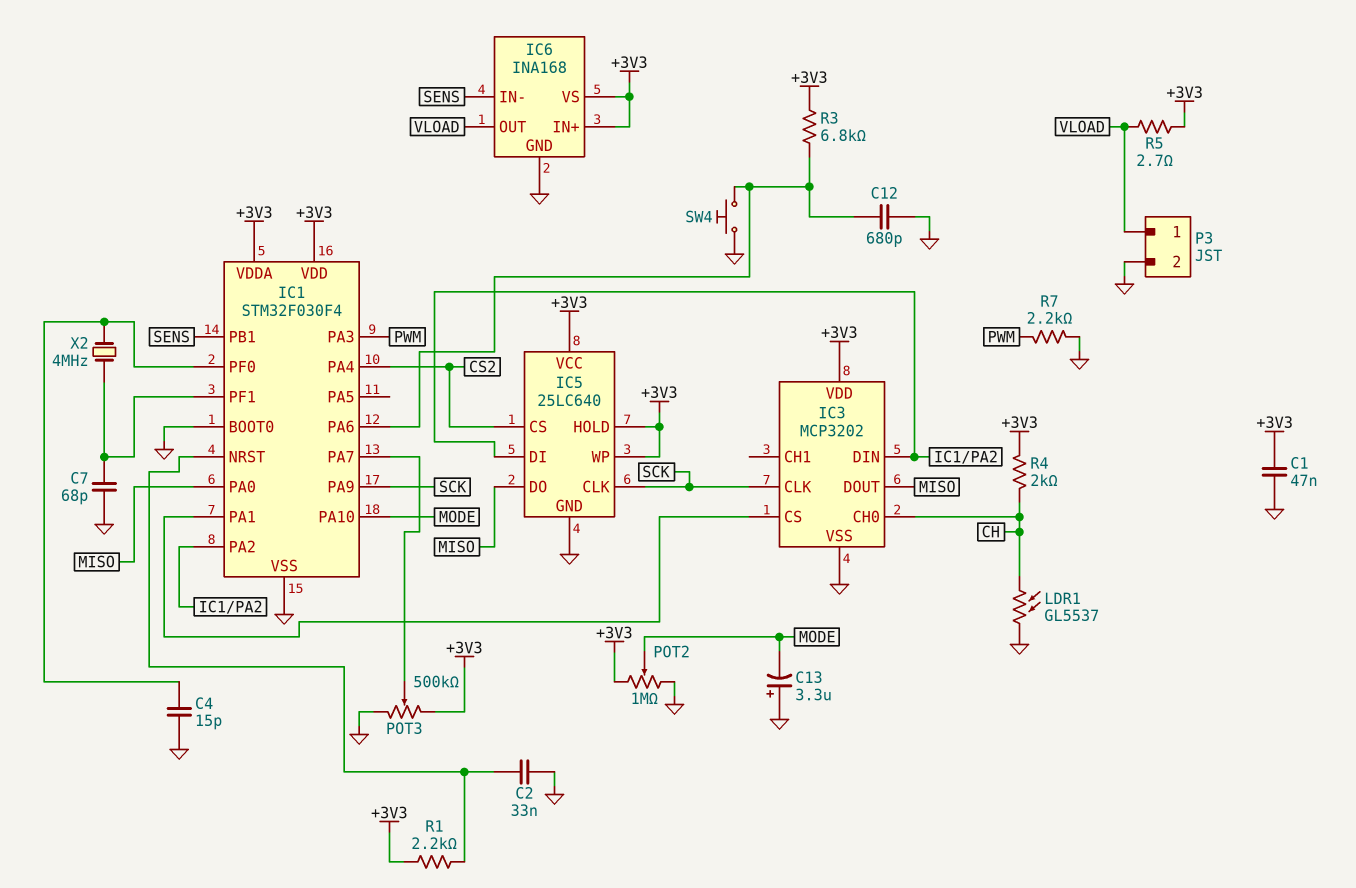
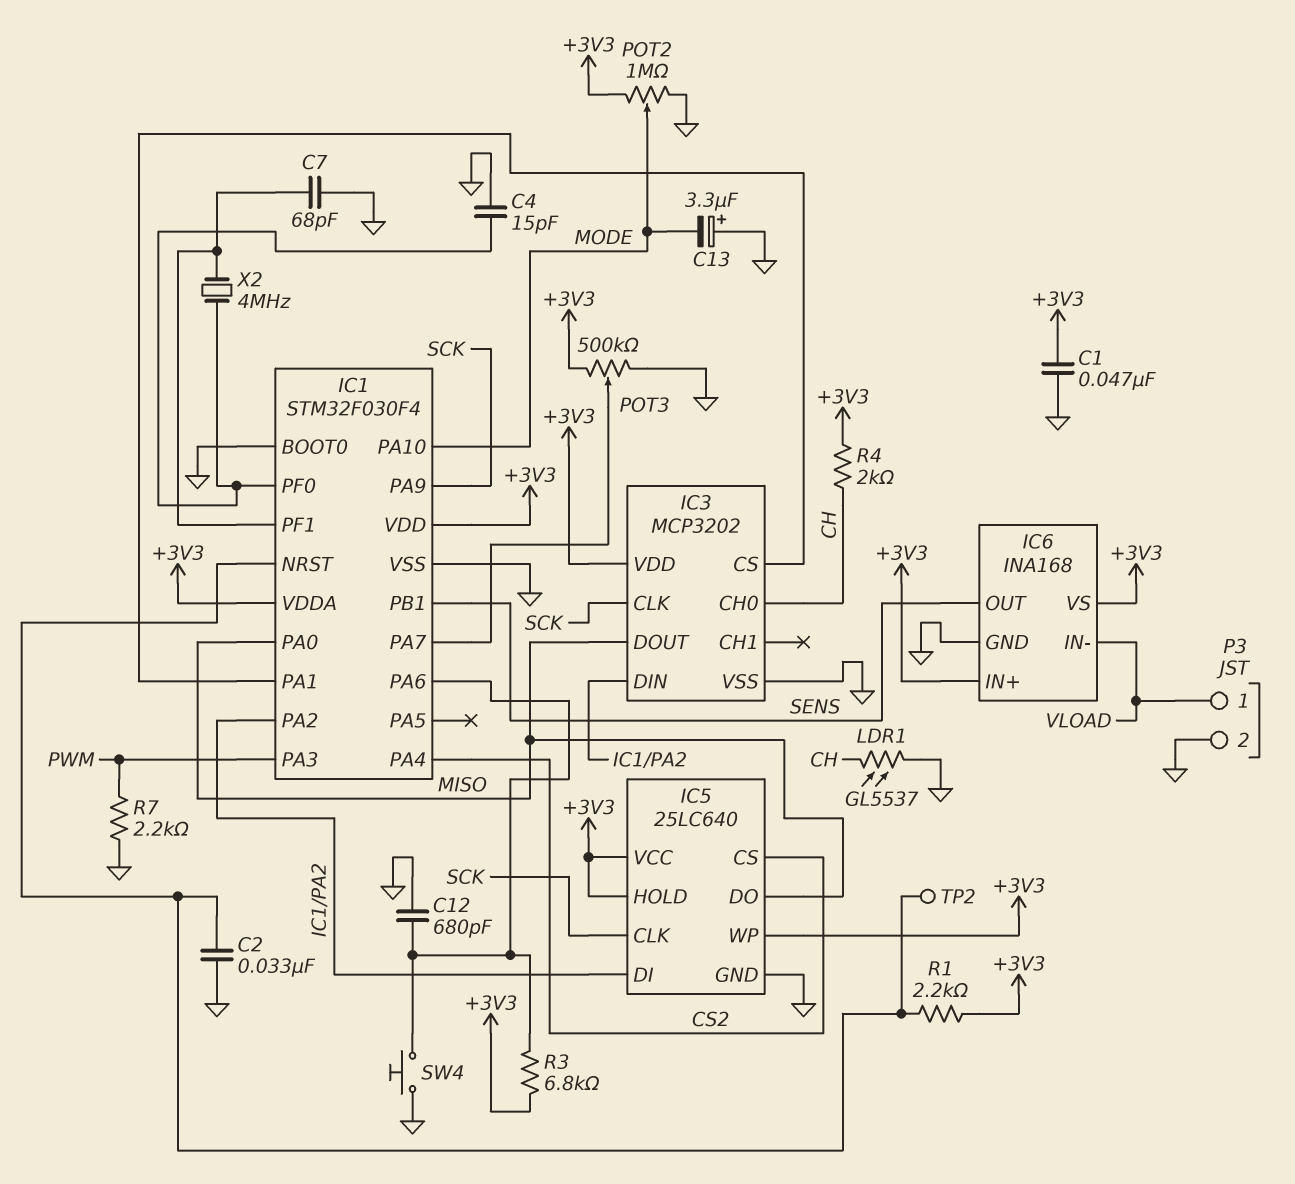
IC6 pin IN-: SENS -> VLOAD
IC6 pin OUT: VLOAD -> SENS
R5: 2.7 (+3V3, VLOAD) -> none
TP2: none -> test point (IC1/NRST)

